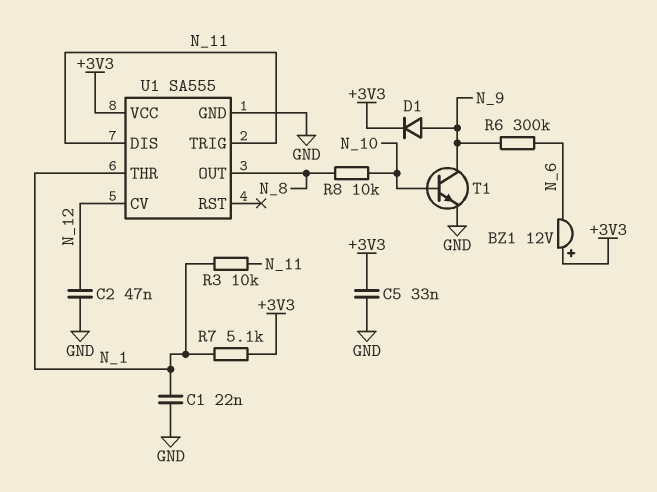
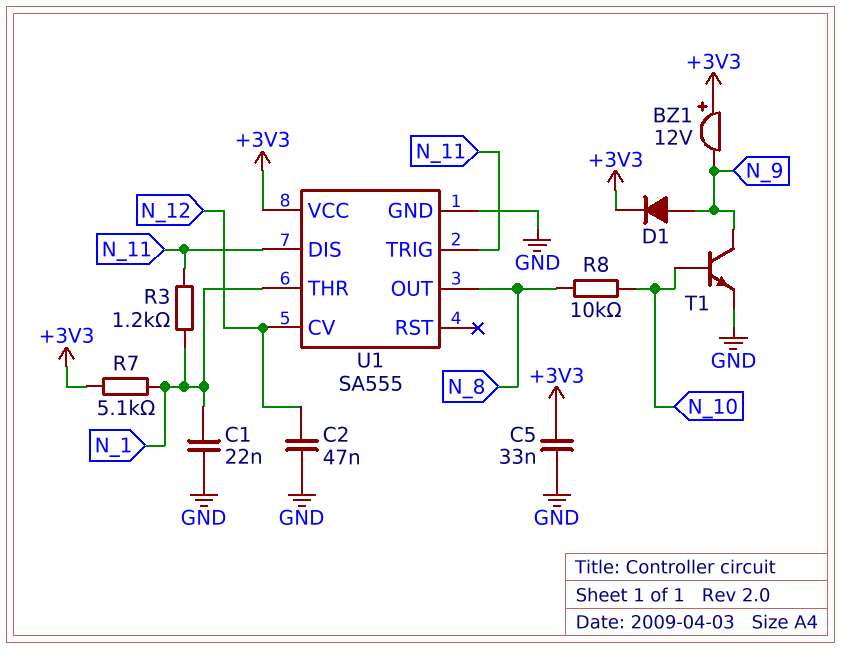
BZ1: buzzer 12V (plus +3V3, minus N_6) -> buzzer 12V (plus +3V3, minus N_9)
R3: 10k (N_1, N_11) -> 1.2k (N_1, N_11)
R6: 300k (N_6, N_9) -> none

